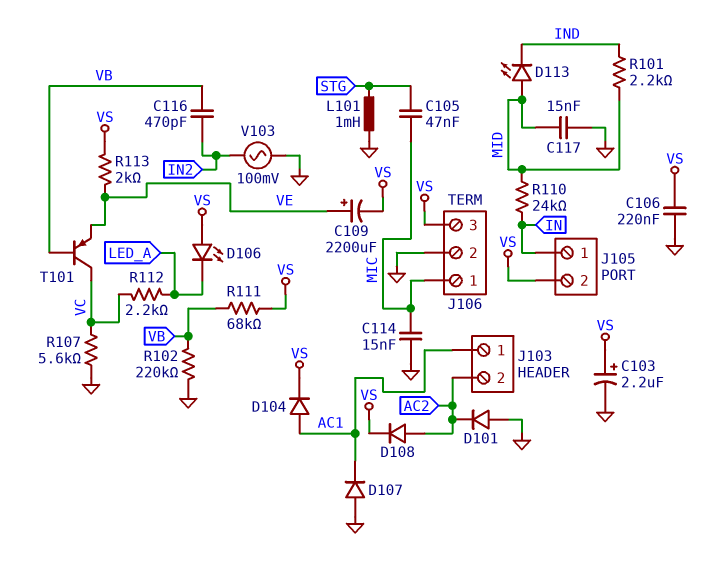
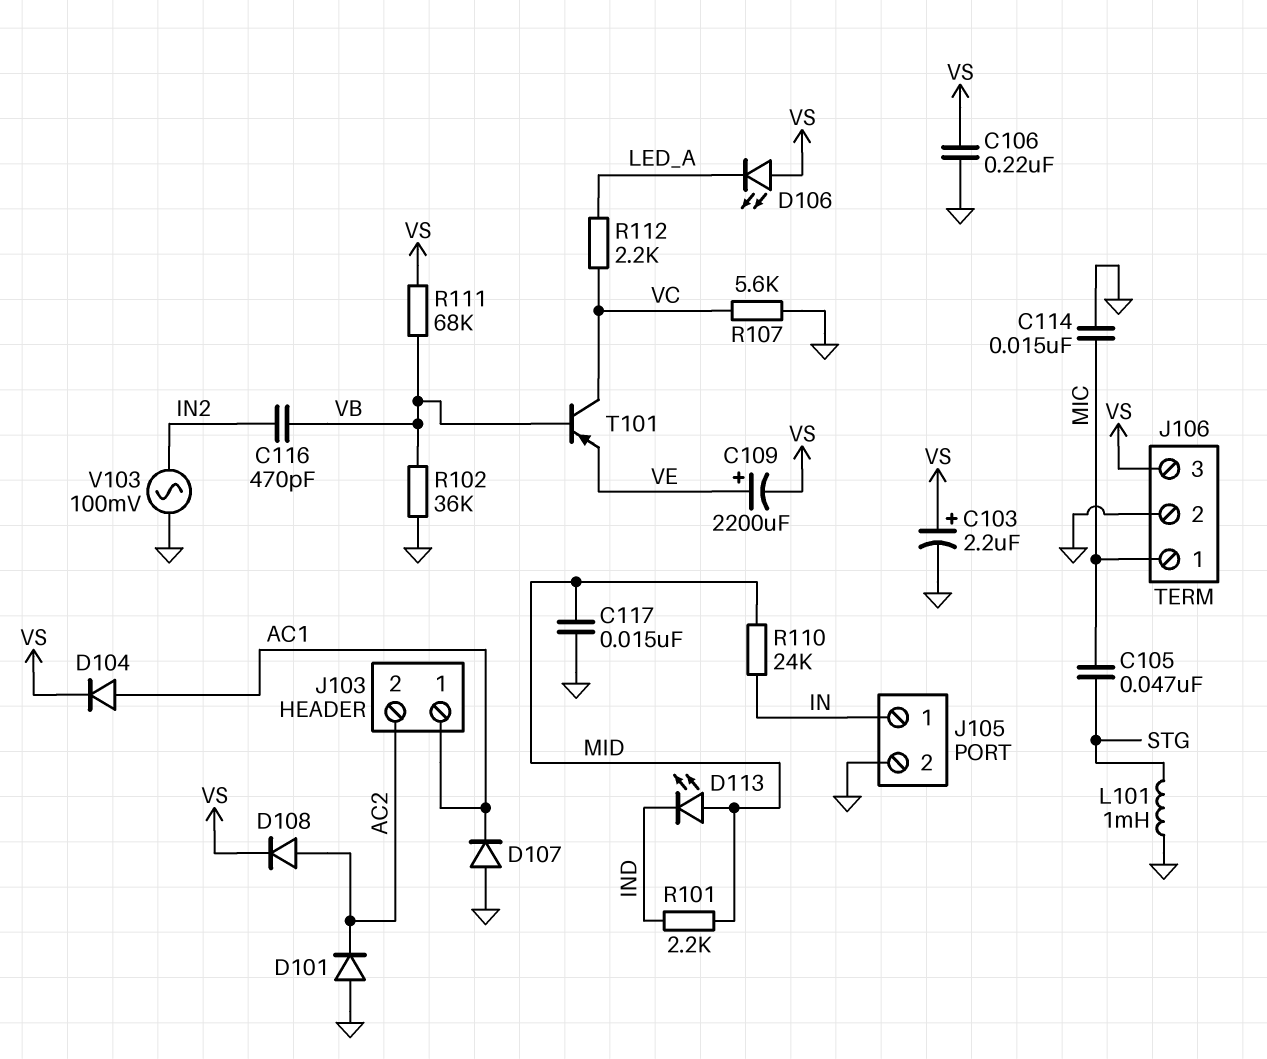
J105 pin 2: VS -> GND
R102: 220k (GND, VB) -> 36k (GND, VB)
R113: 2k (VE, VS) -> none

